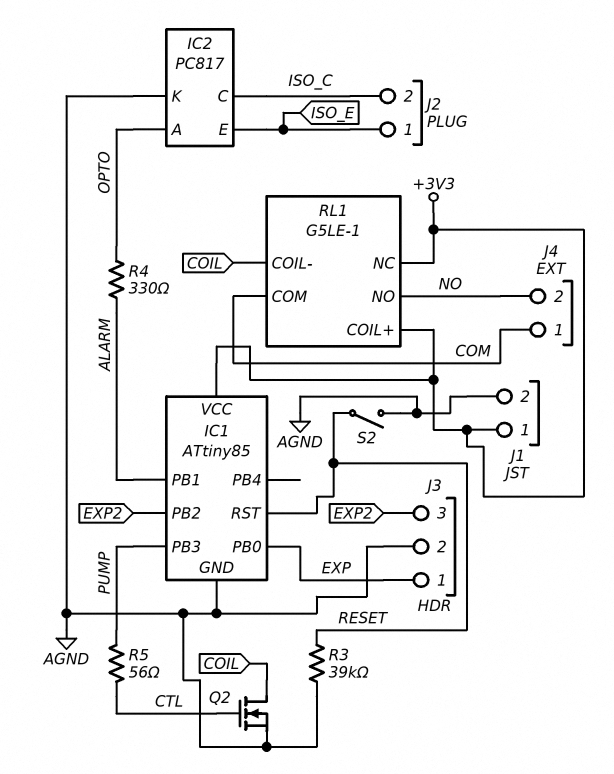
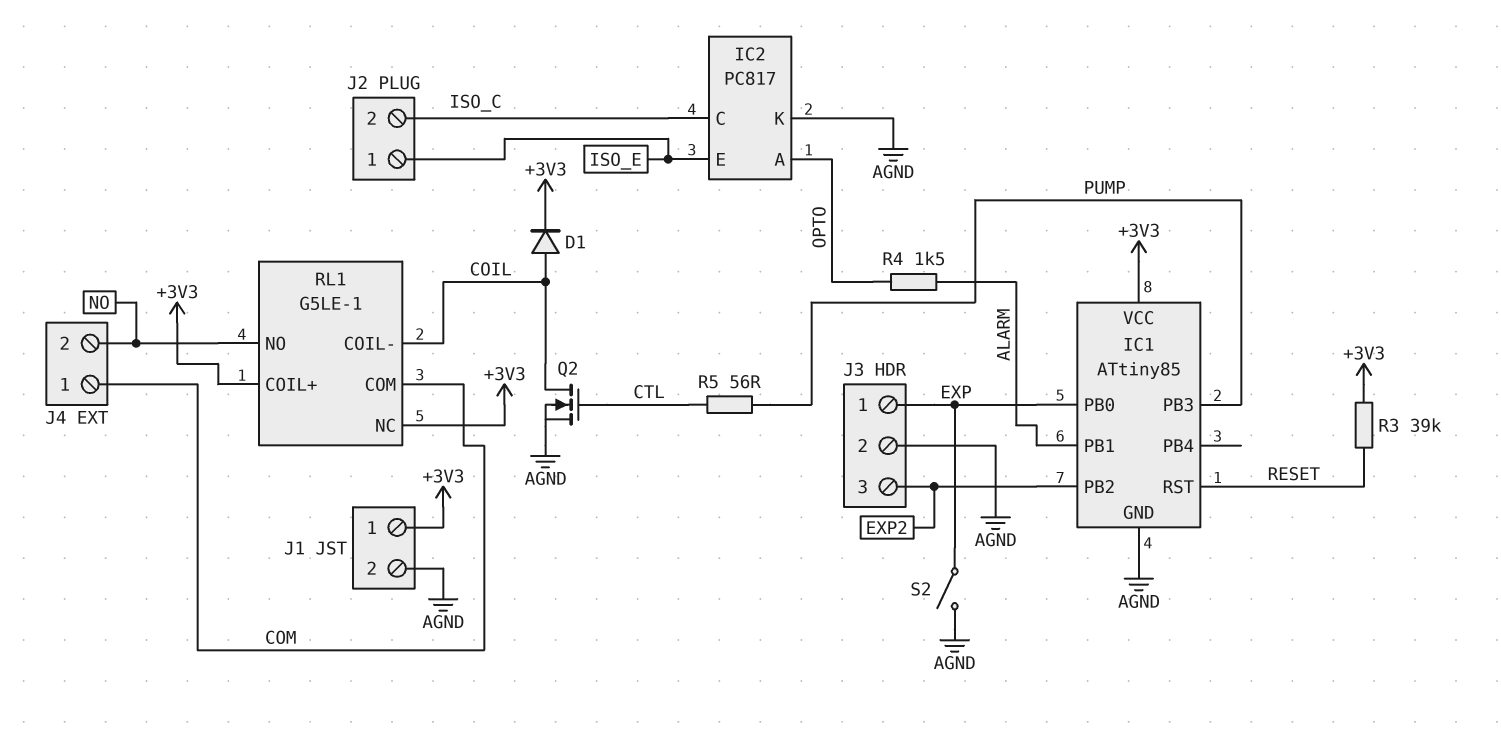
D1: none -> diode (A COIL, K +3V3)
R3: 39k (AGND, RESET) -> 39k (+3V3, RESET)
R4: 330 (ALARM, OPTO) -> 1.5k (ALARM, OPTO)
S2: switch (AGND, RESET) -> switch (AGND, EXP)

